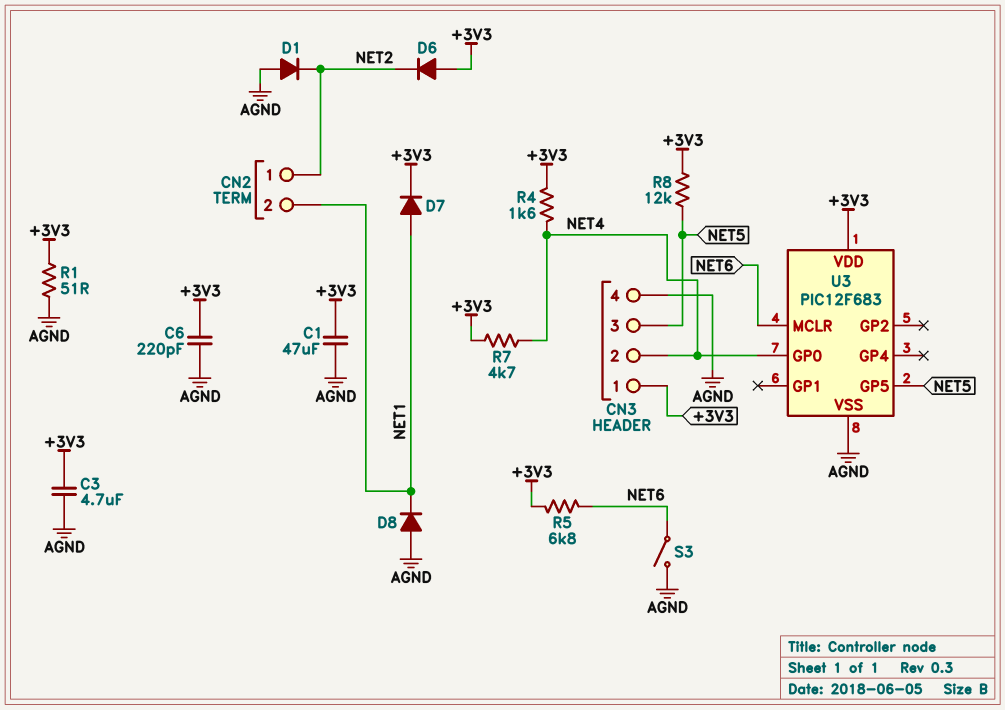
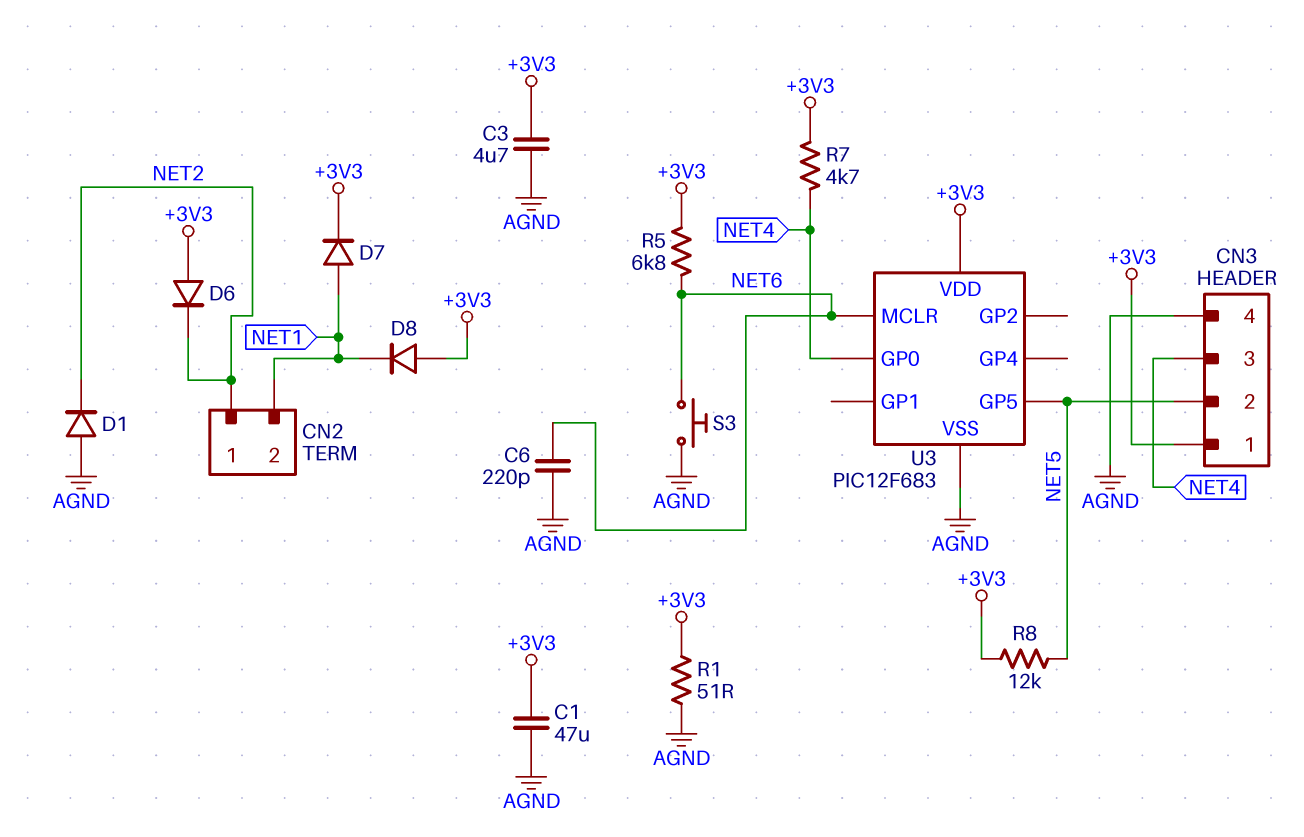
C6: 220pF (+3V3, AGND) -> 220pF (AGND, NET6)
CN3 pin 2: NET4 -> NET5
CN3 pin 3: NET5 -> NET4
D8: diode (A AGND, K NET1) -> diode (A +3V3, K NET1)
R4: 1.6k (+3V3, NET4) -> none
S3: switch (AGND, NET6) -> button (AGND, NET6)

